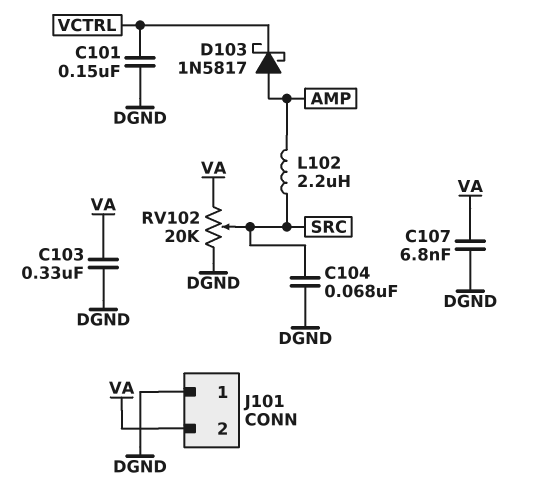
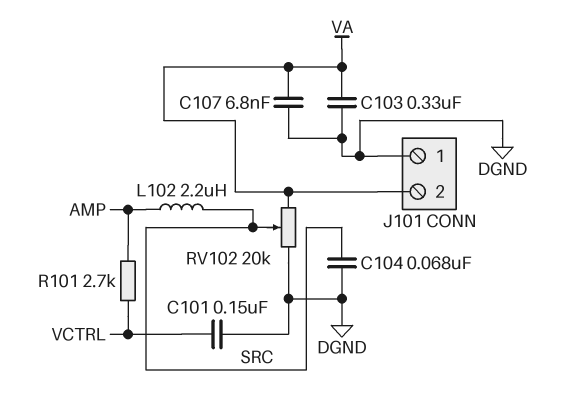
D103: schottky 1N5817 (A AMP, K VCTRL) -> none
R101: none -> 2.7k (AMP, VCTRL)

